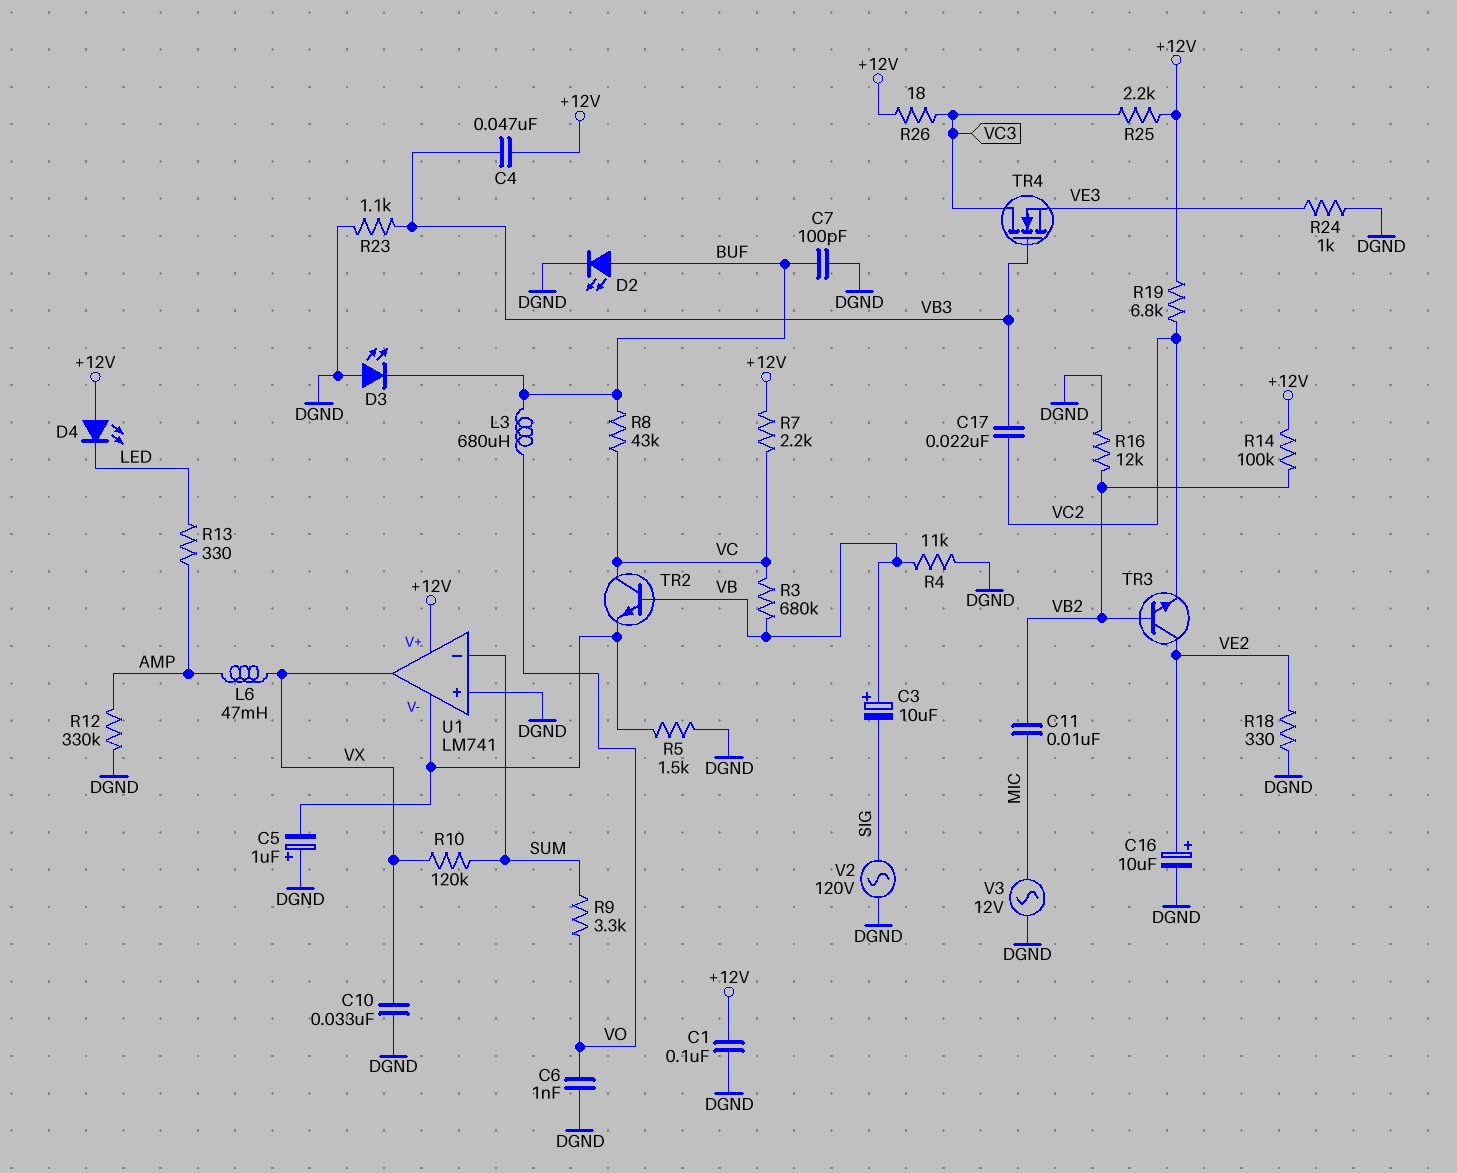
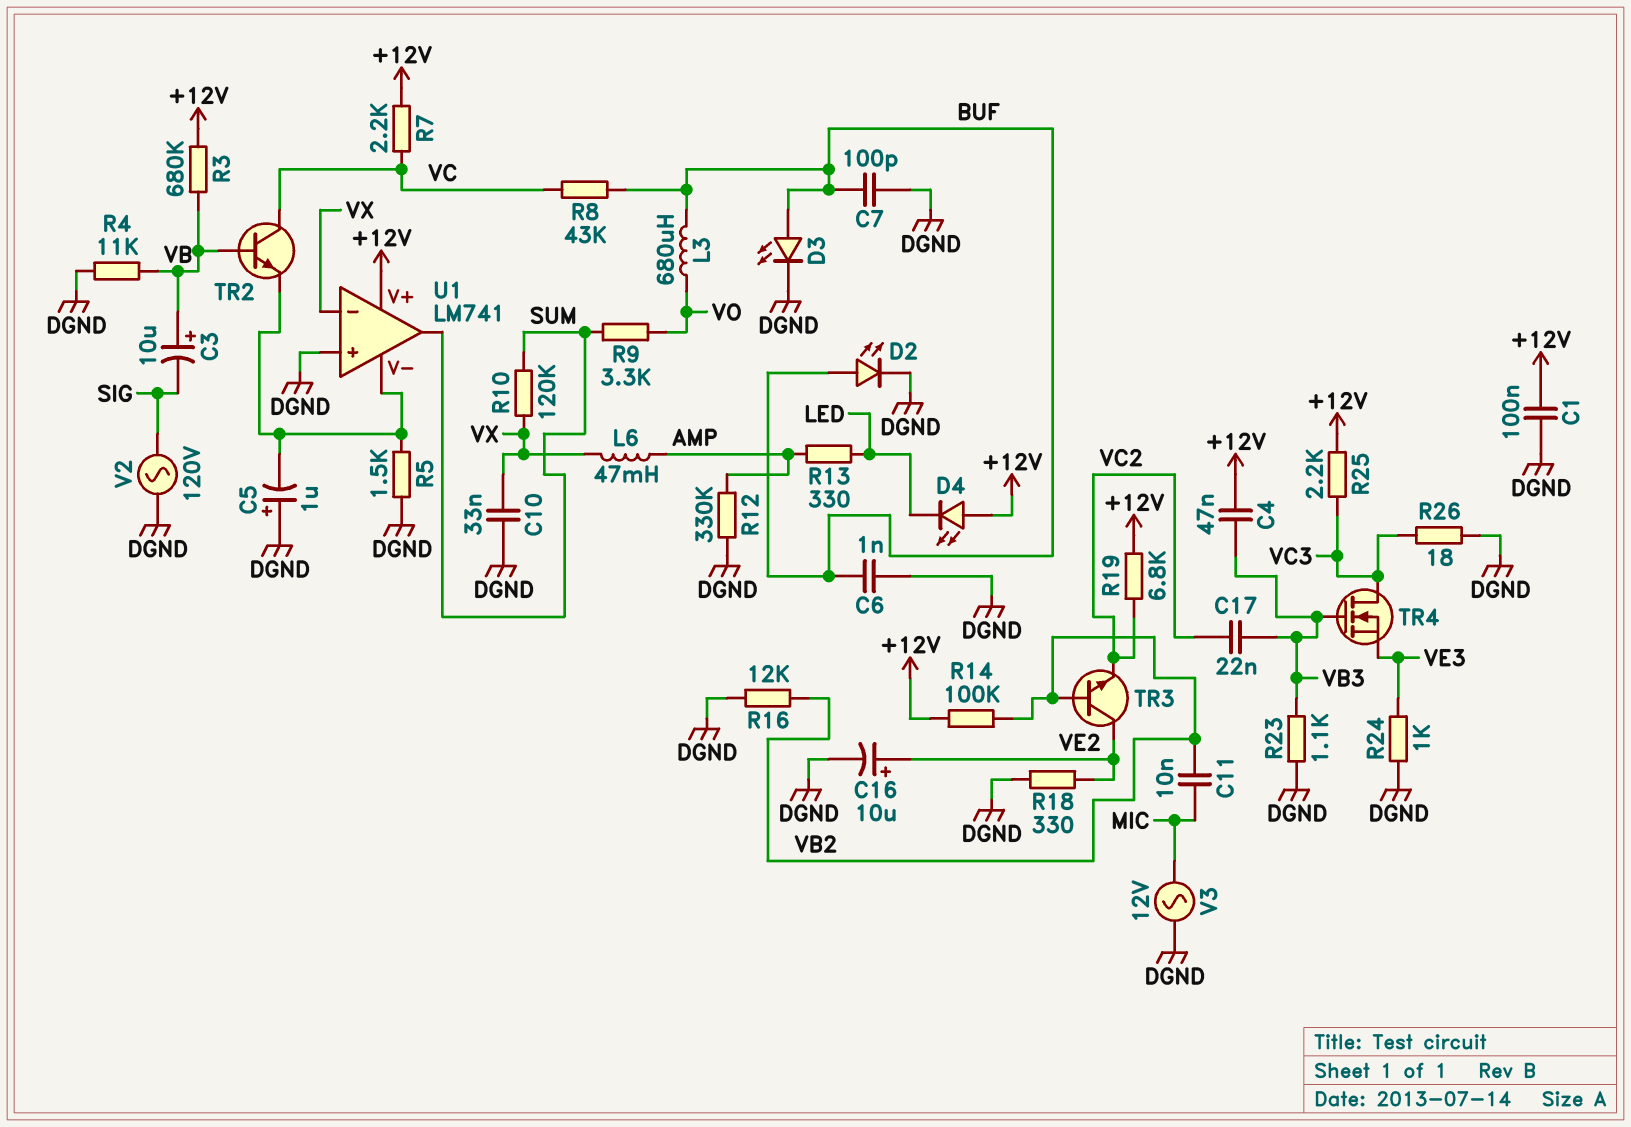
C6: 1nF (DGND, VO) -> 1nF (BUF, DGND)
D3: LED (A DGND, K BUF) -> LED (A BUF, K DGND)
R3: 680k (VB, VC) -> 680k (+12V, VB)
R26: 18 (+12V, VC3) -> 18 (DGND, VC3)
U1 pin in-: SUM -> VX
U1 pin out: VX -> SUM

